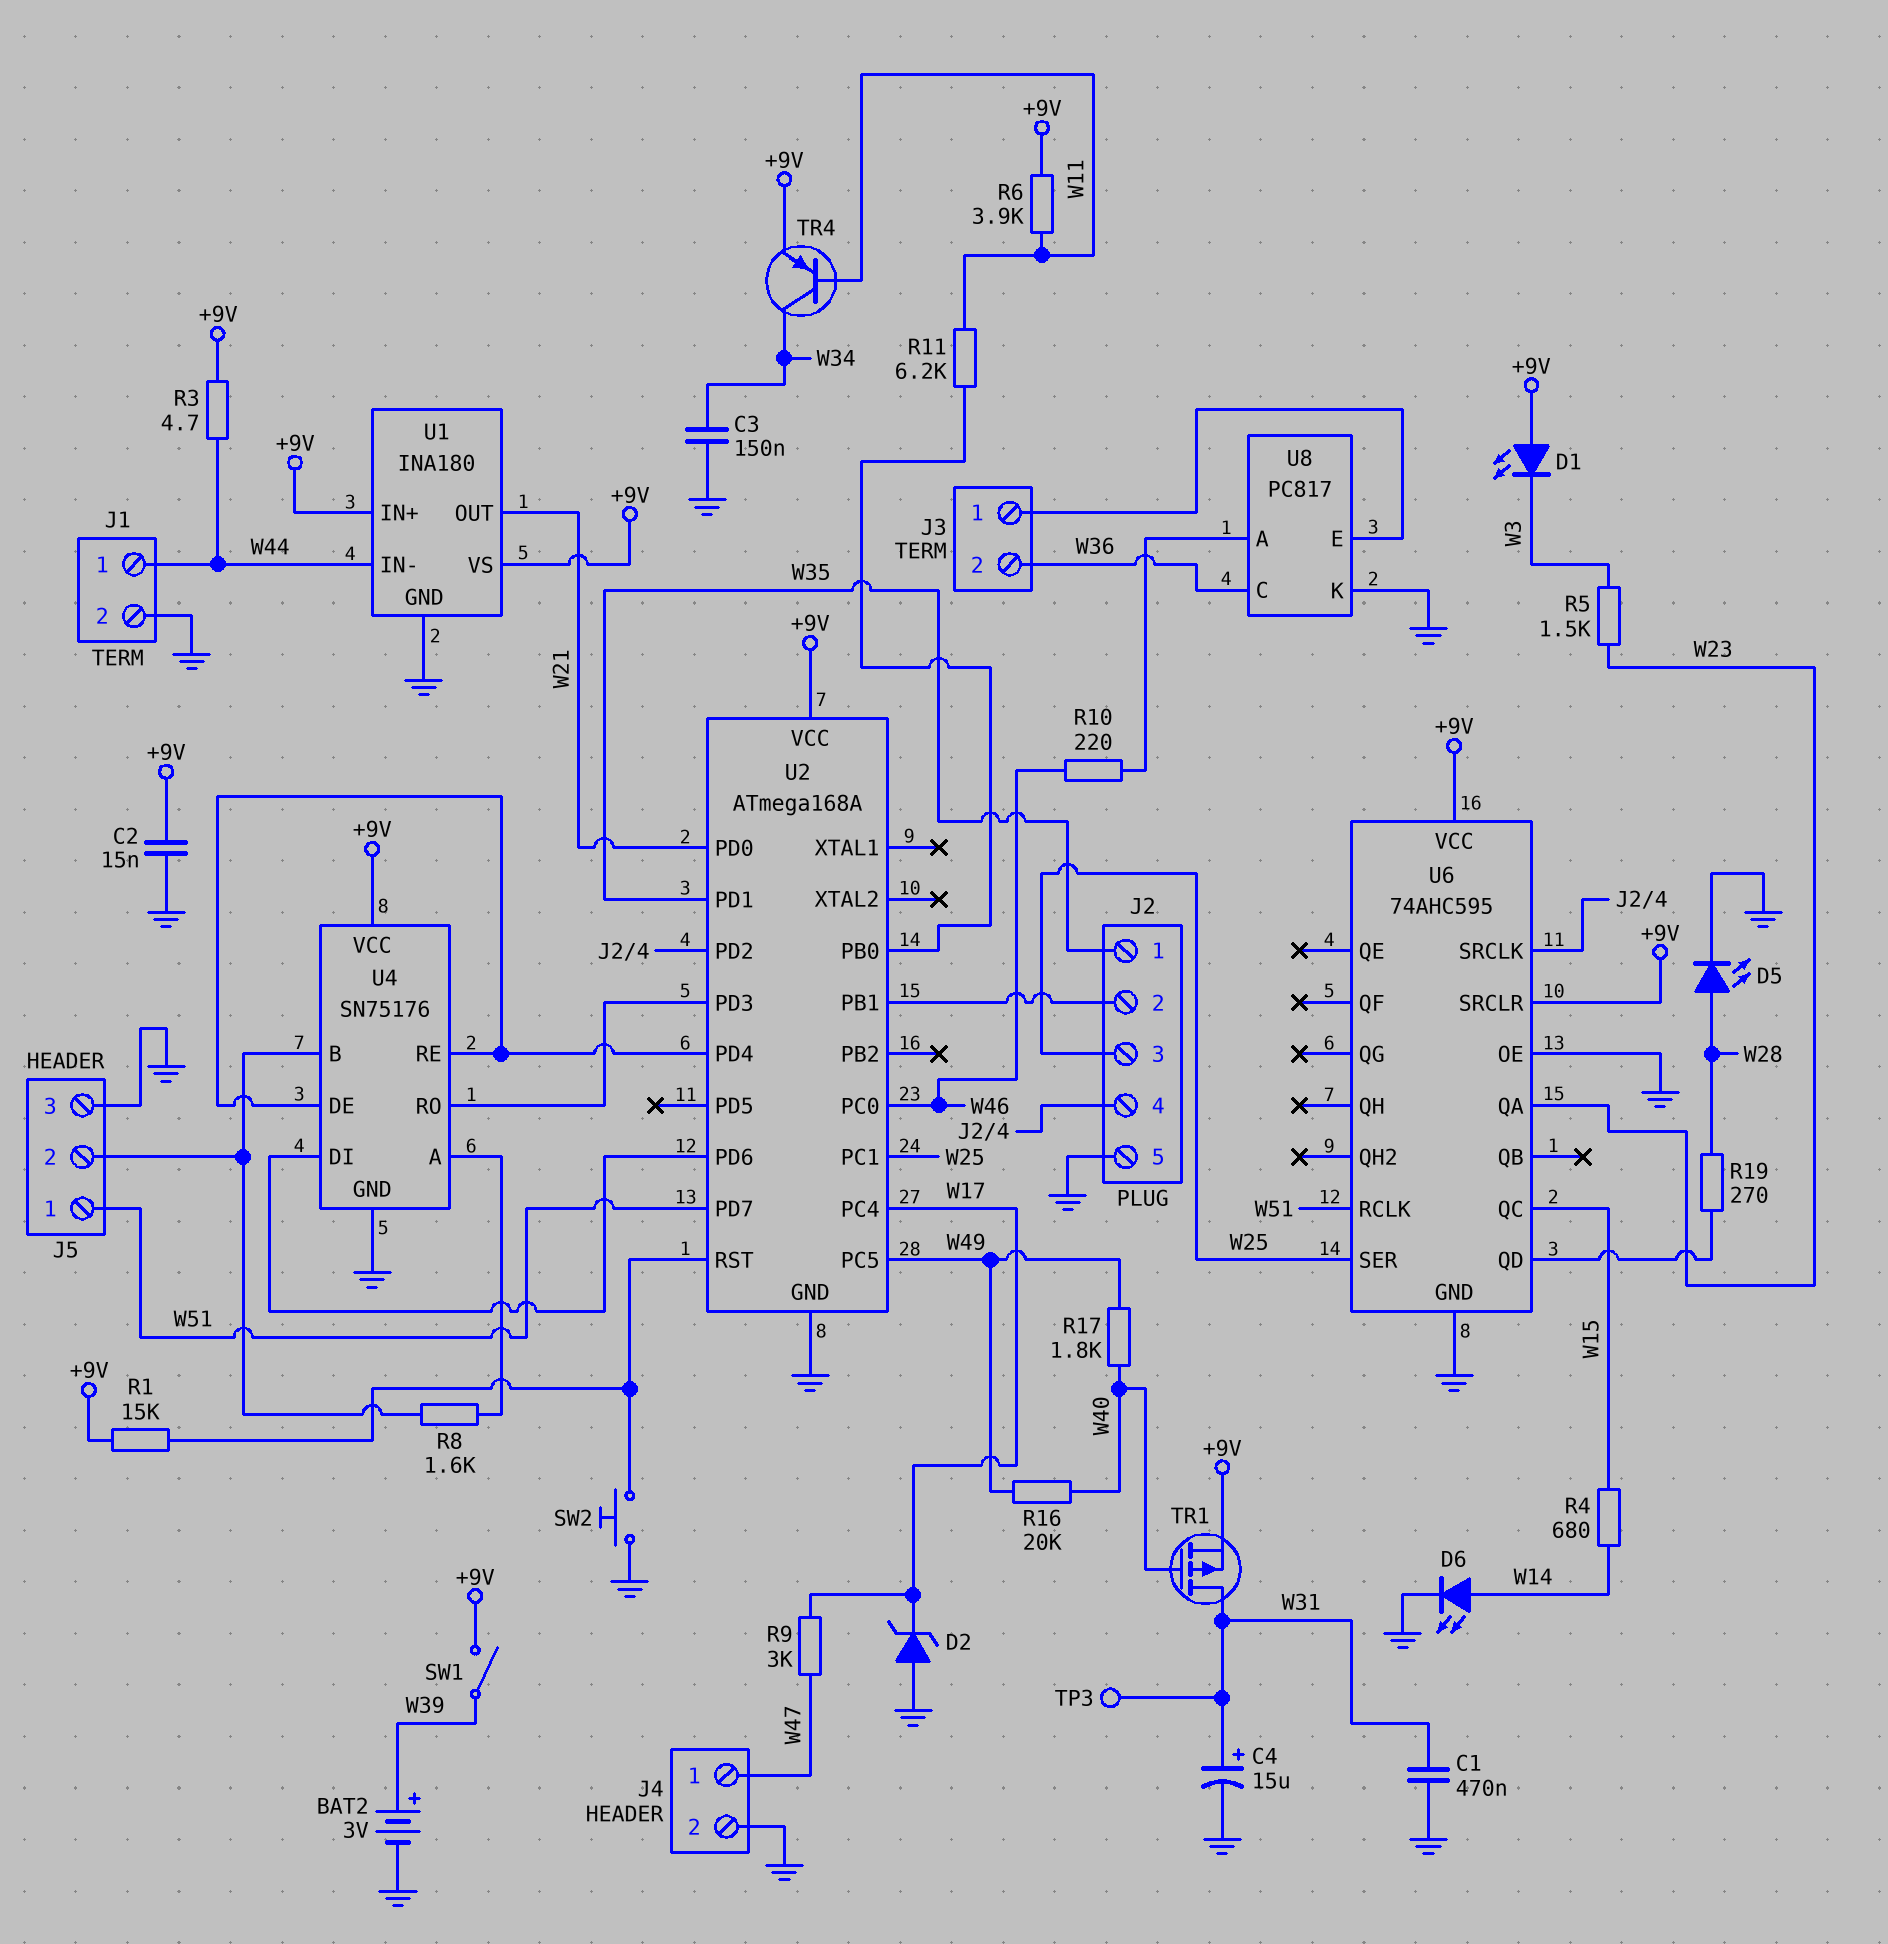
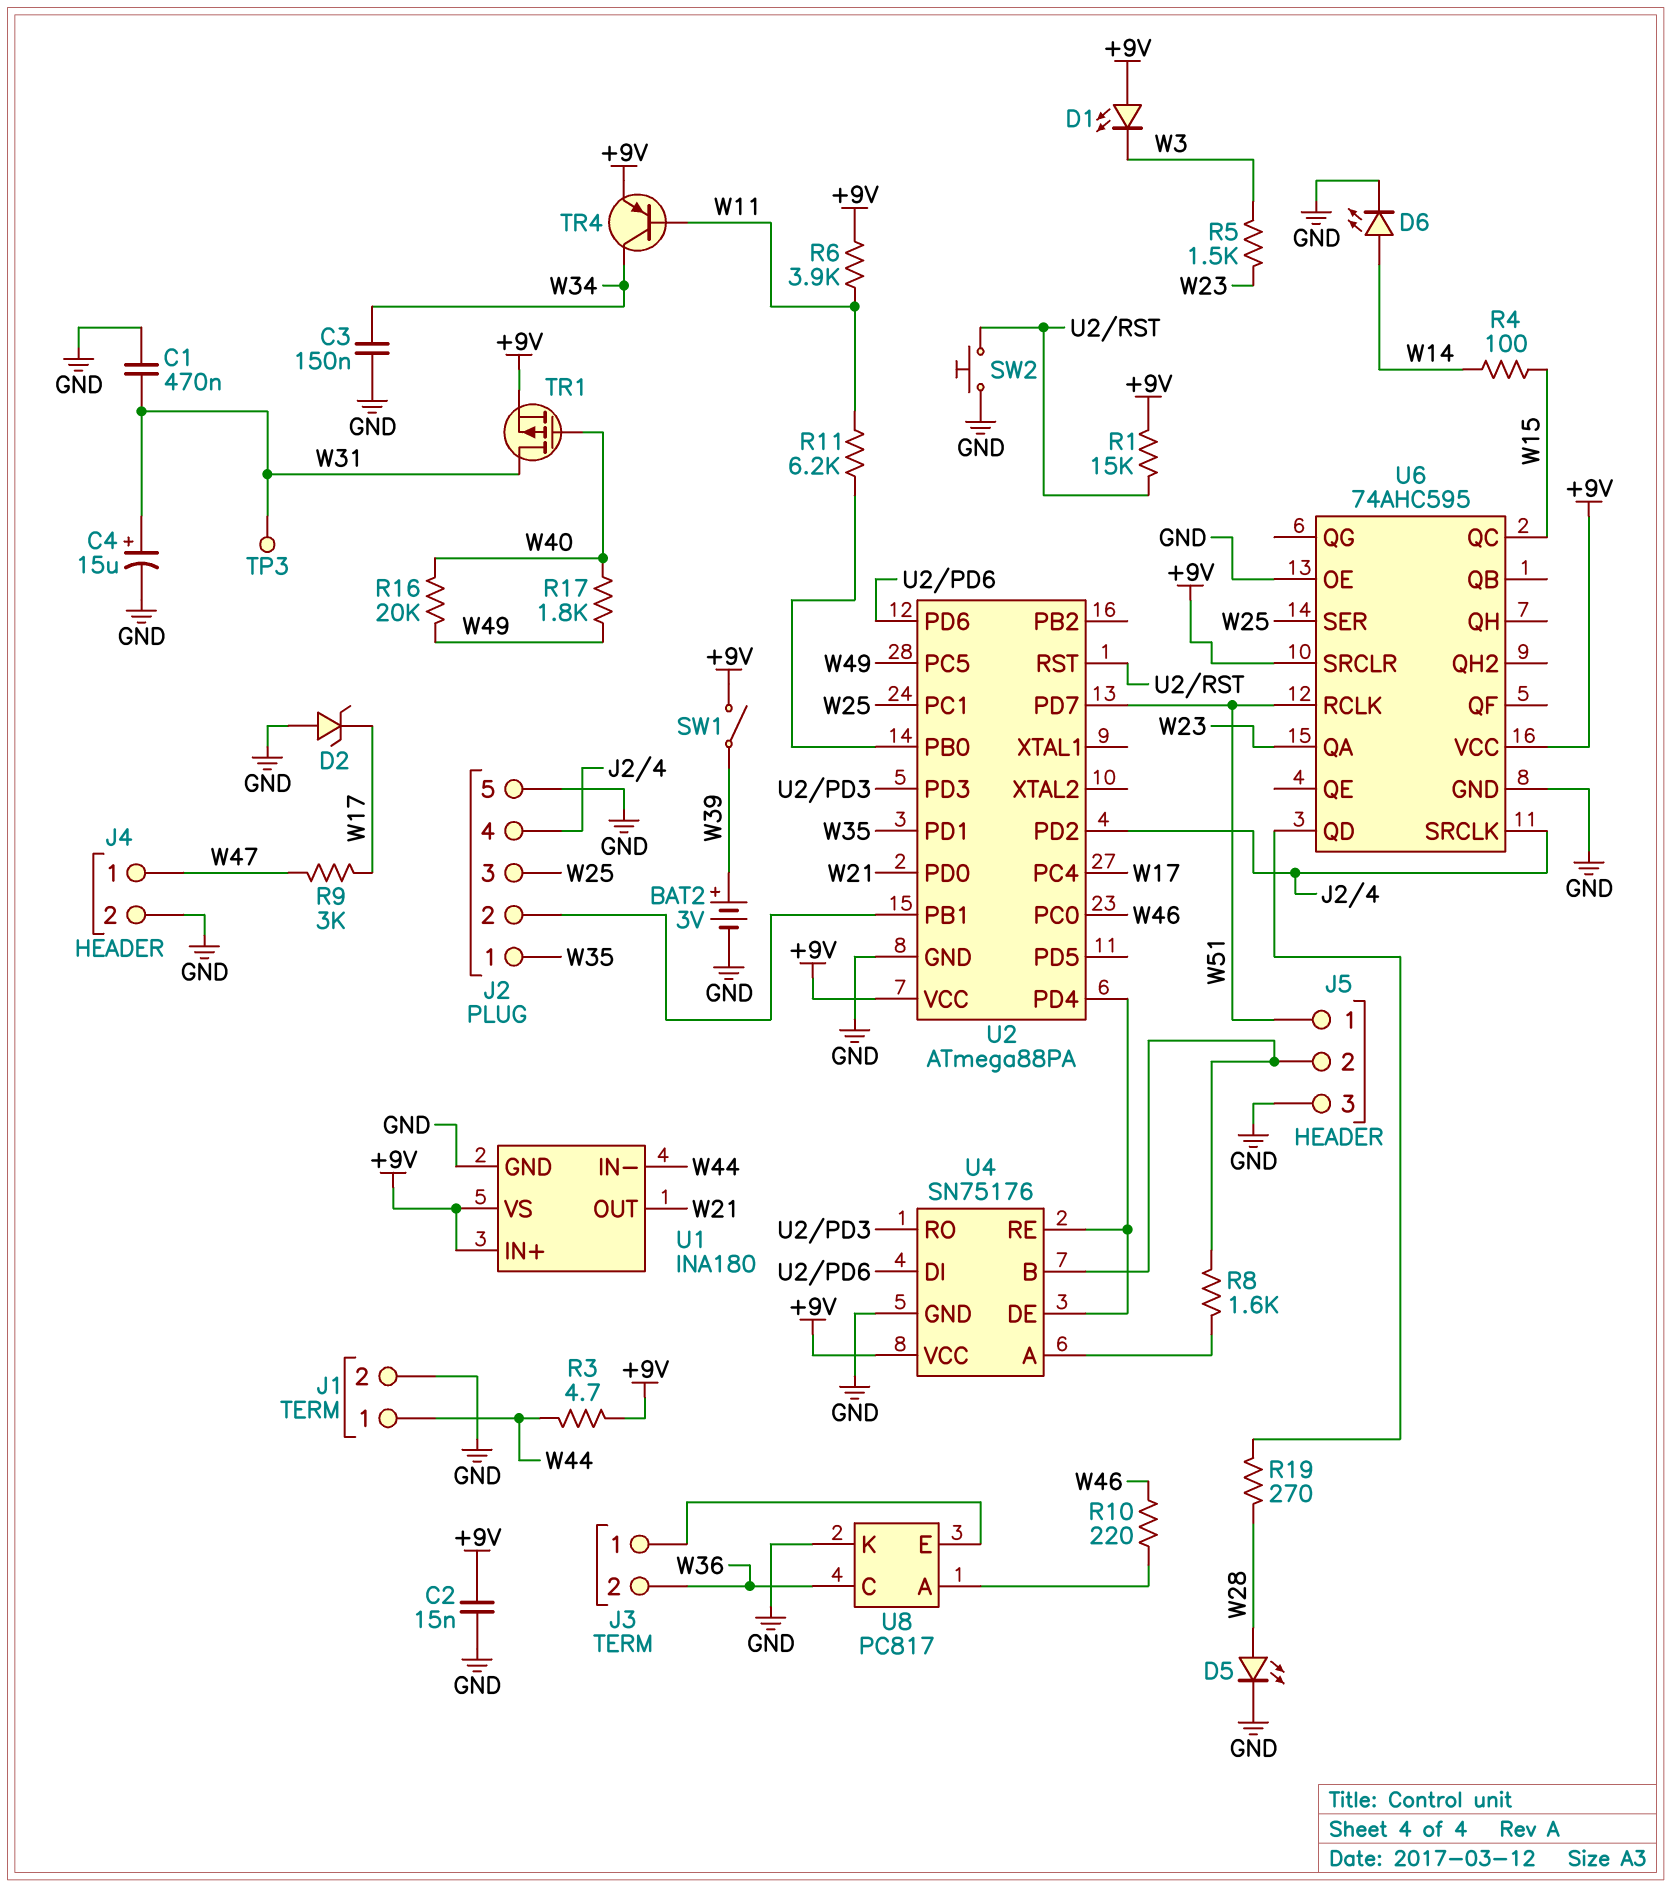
R4: 680 (W14, W15) -> 100 (W14, W15)
U2: ATmega168A -> ATmega88PA

